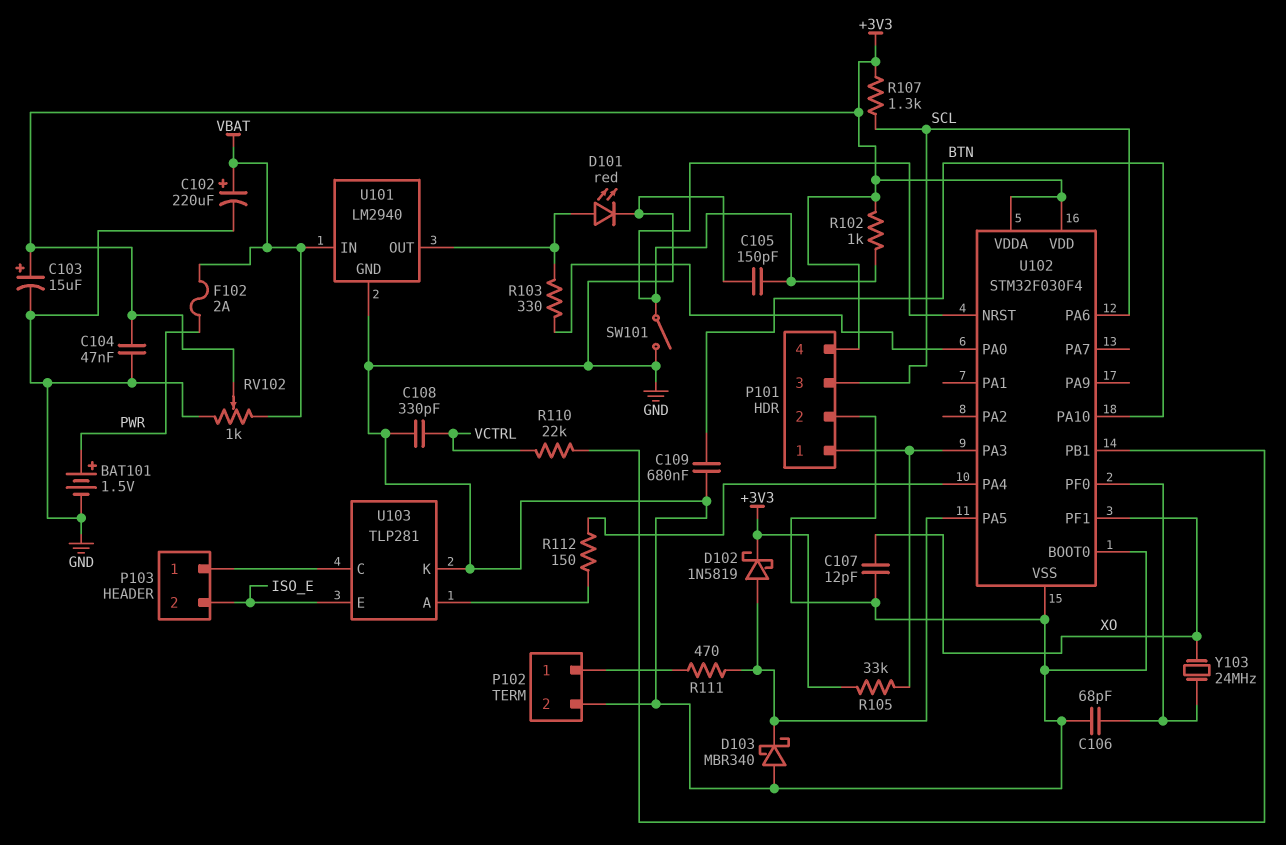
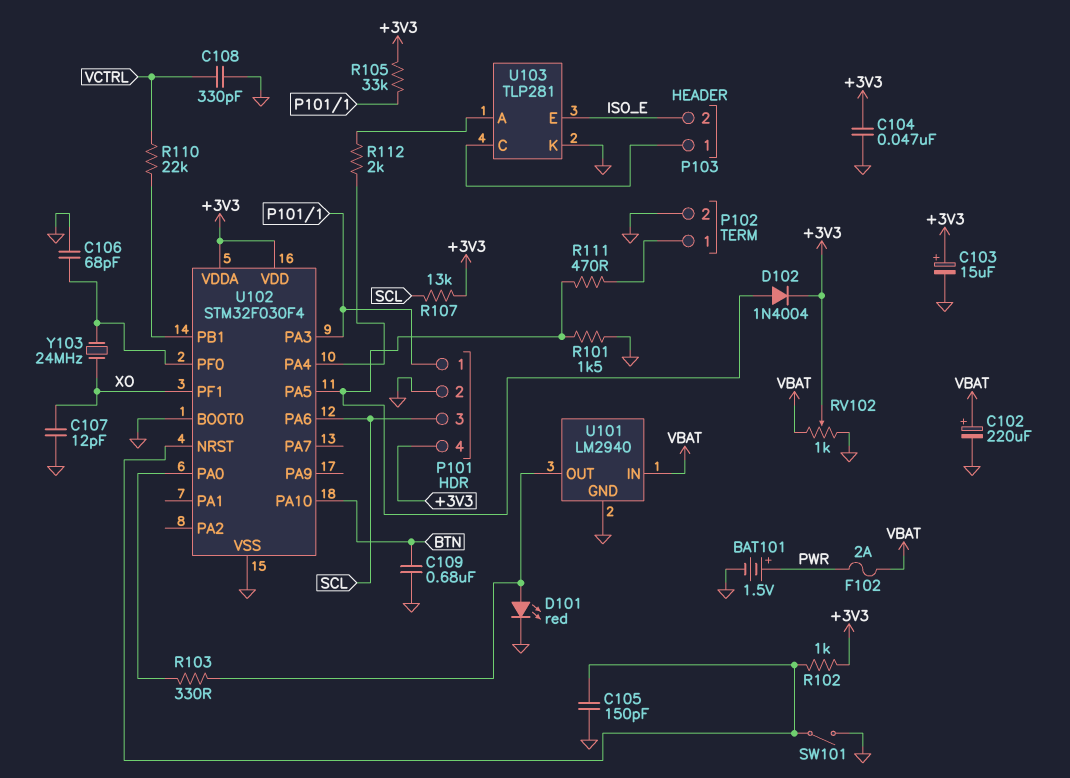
D102: schottky 1N5819 (A U102/PA5, K +3V3) -> diode 1N4004 (A U102/PA5, K +3V3)
D103: schottky MBR340 (A GND, K U102/PA5) -> none
R101: none -> 1.5k (GND, U102/PA5)
R107: 1.3k (+3V3, SCL) -> 13k (+3V3, SCL)
R112: 150 (U102/PA4, U103/A) -> 2k (U102/PA4, U103/A)

